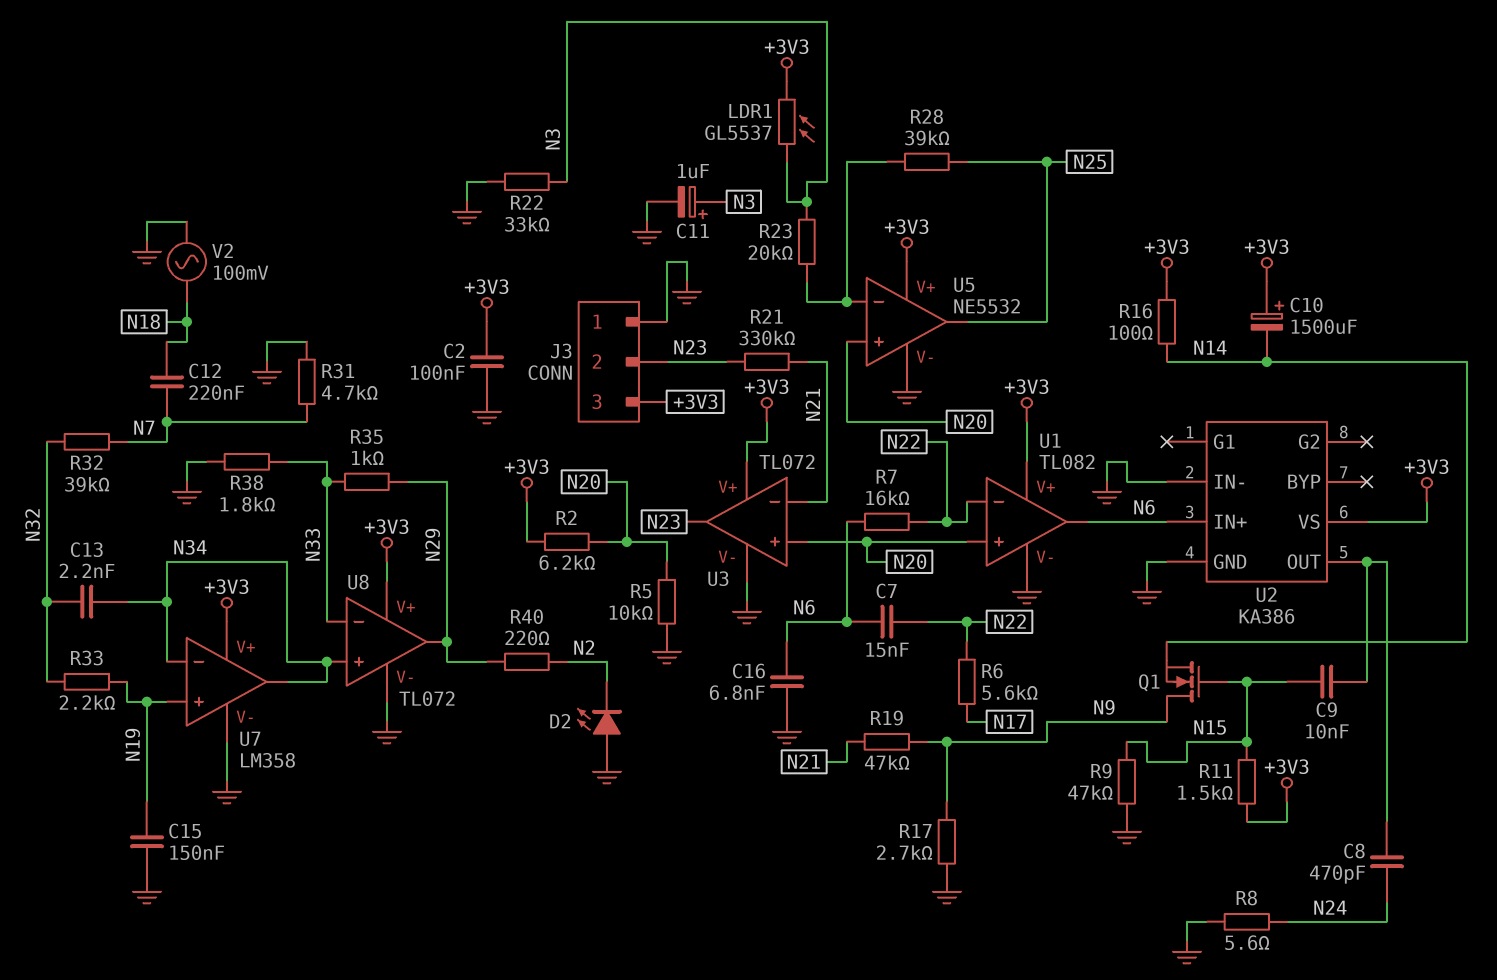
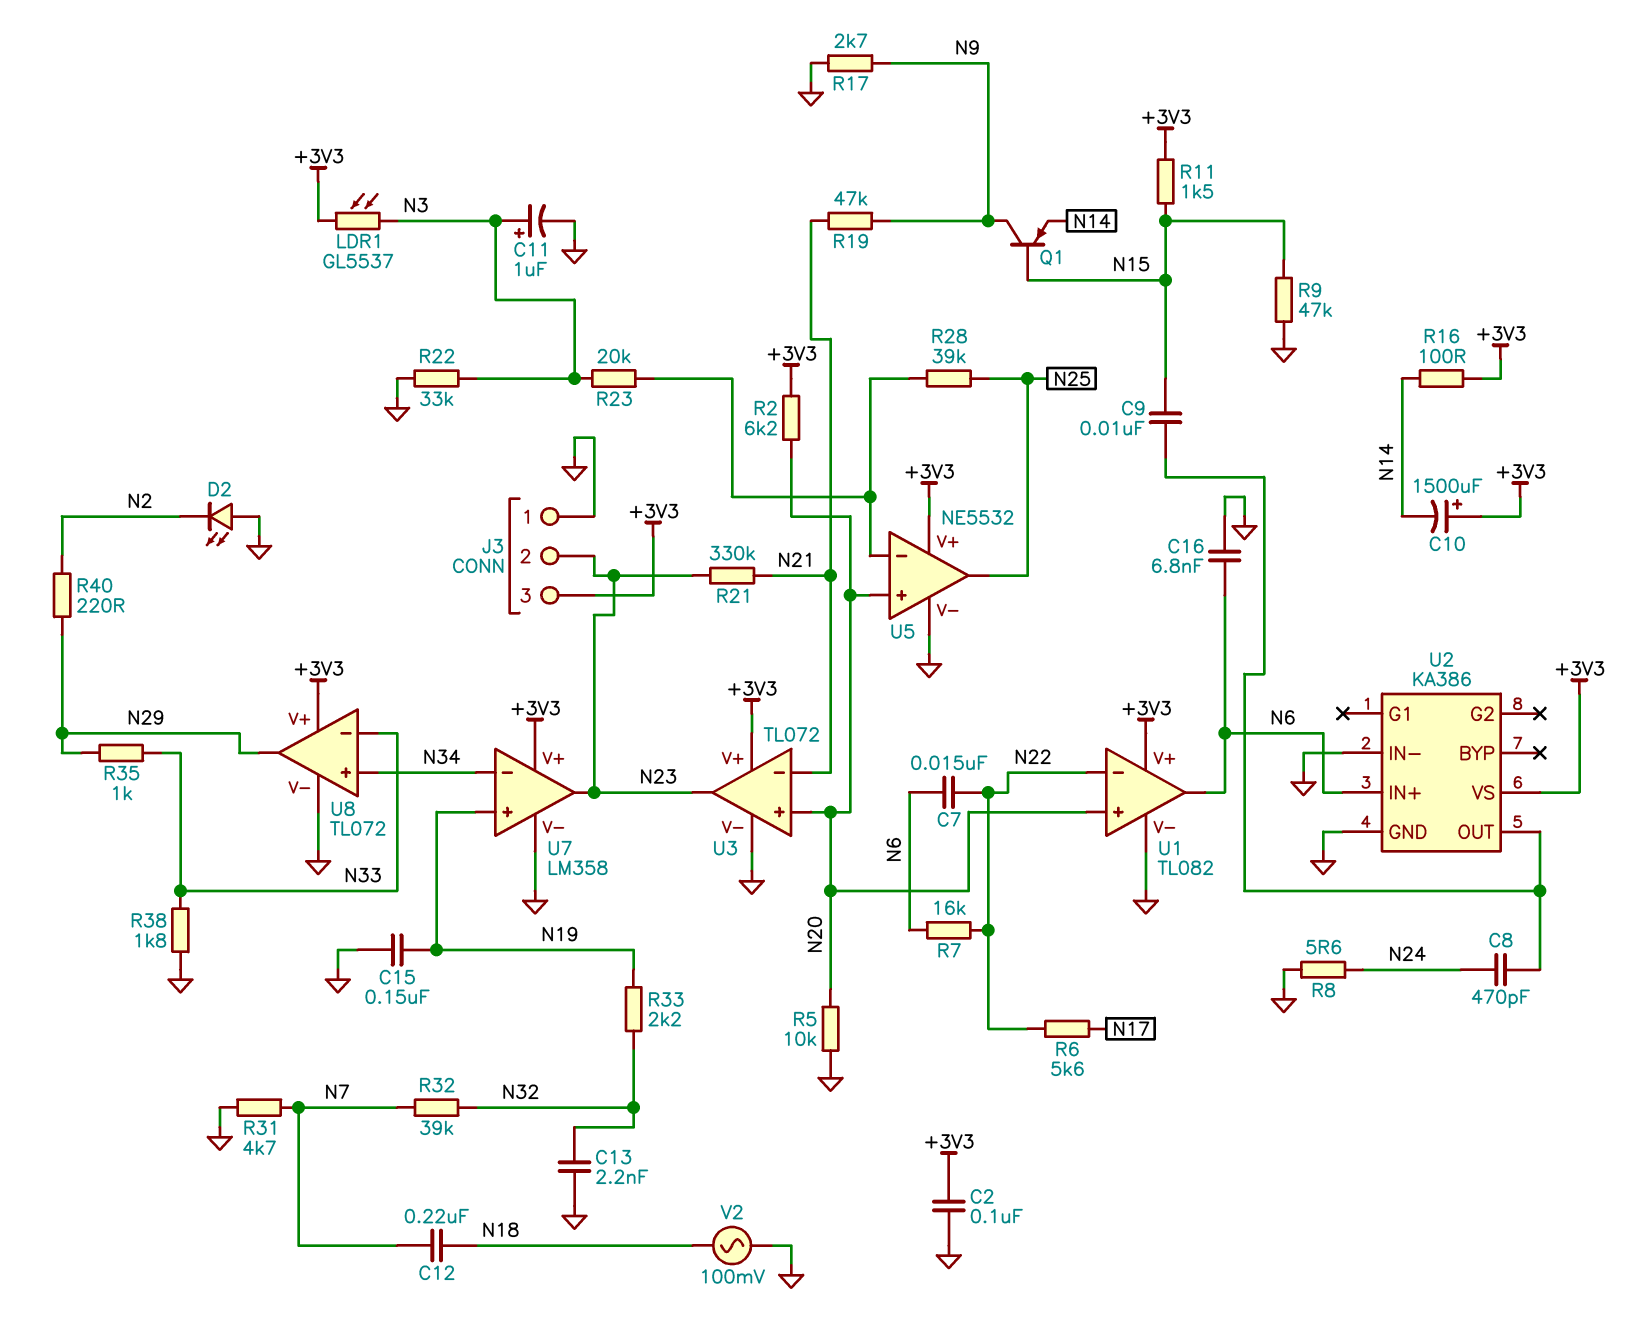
C13: 2.2nF (N32, N34) -> 2.2nF (GND, N32)
Q1: NMOS (G N15, D N9, S N14) -> PNP (B N15, C N9, E N14)
U7 pin out: N34 -> N23

